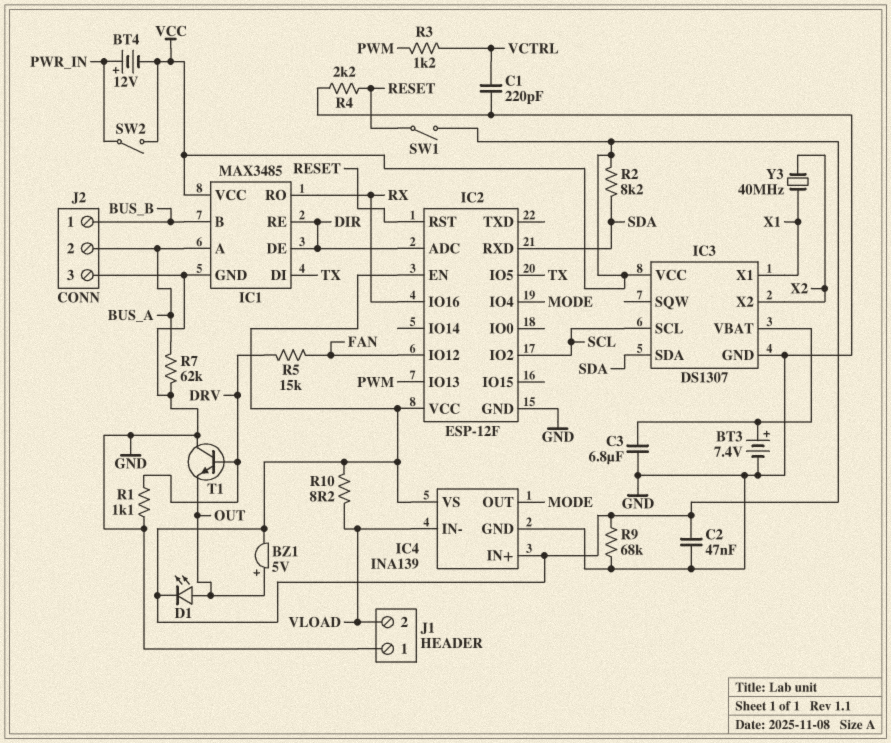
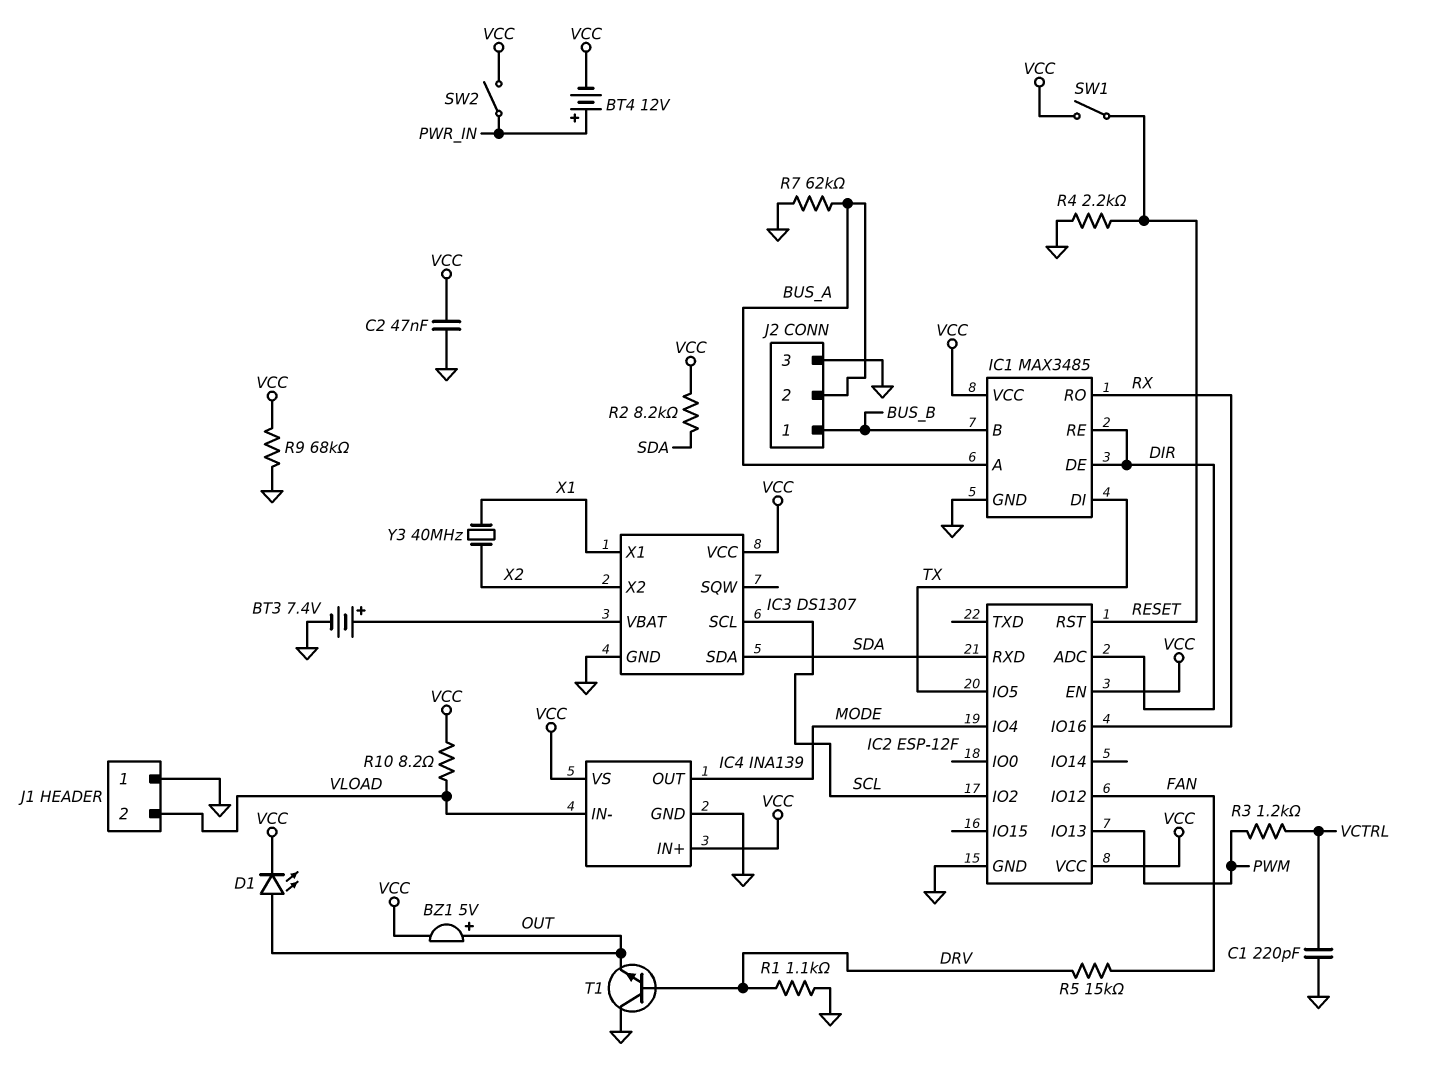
C3: 6.8uF (GND, IC3/VBAT) -> none

